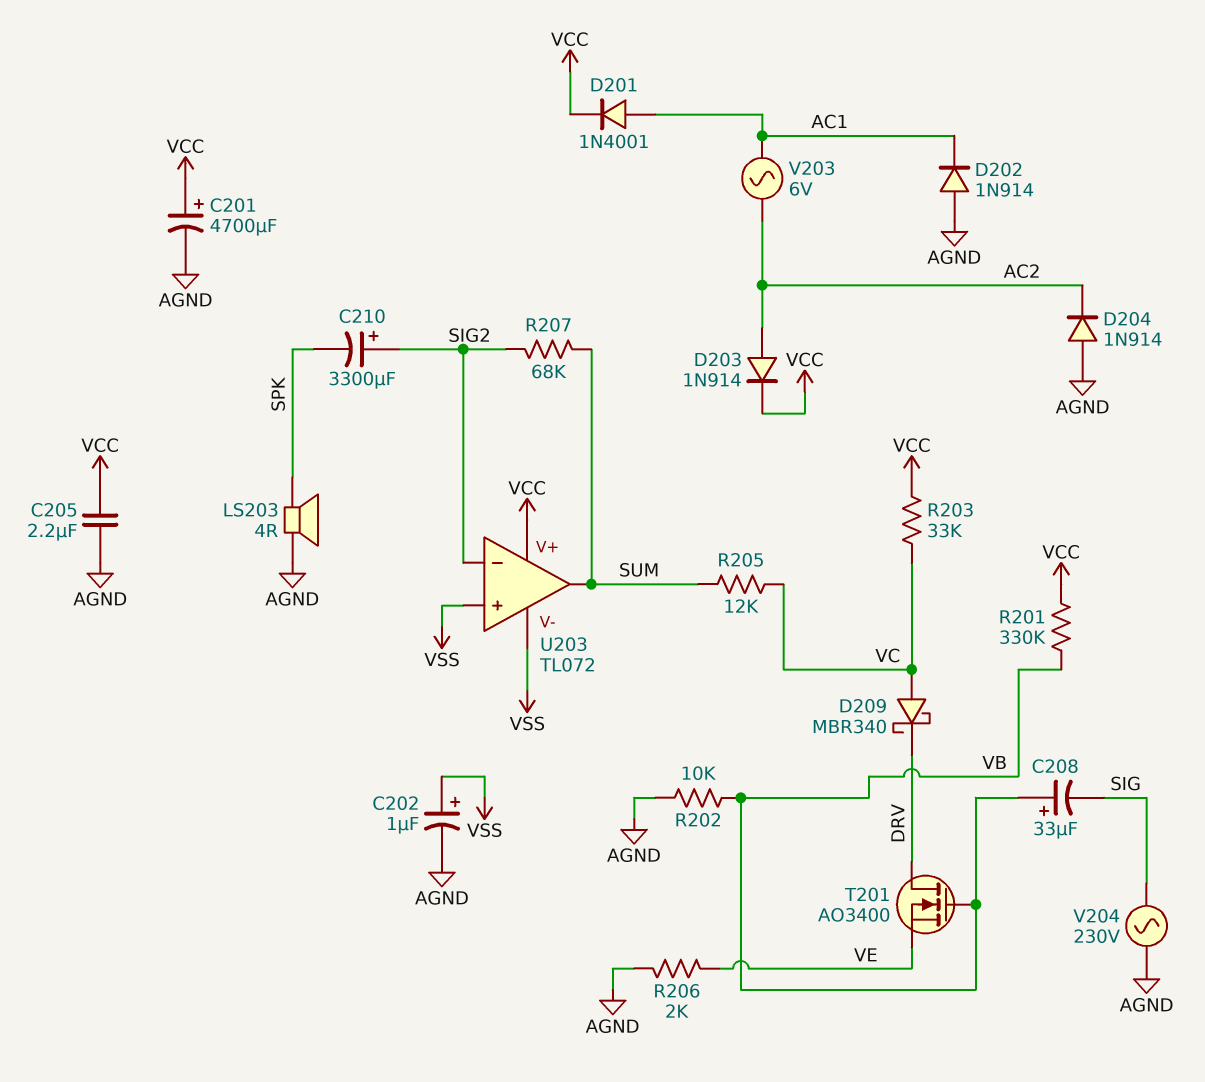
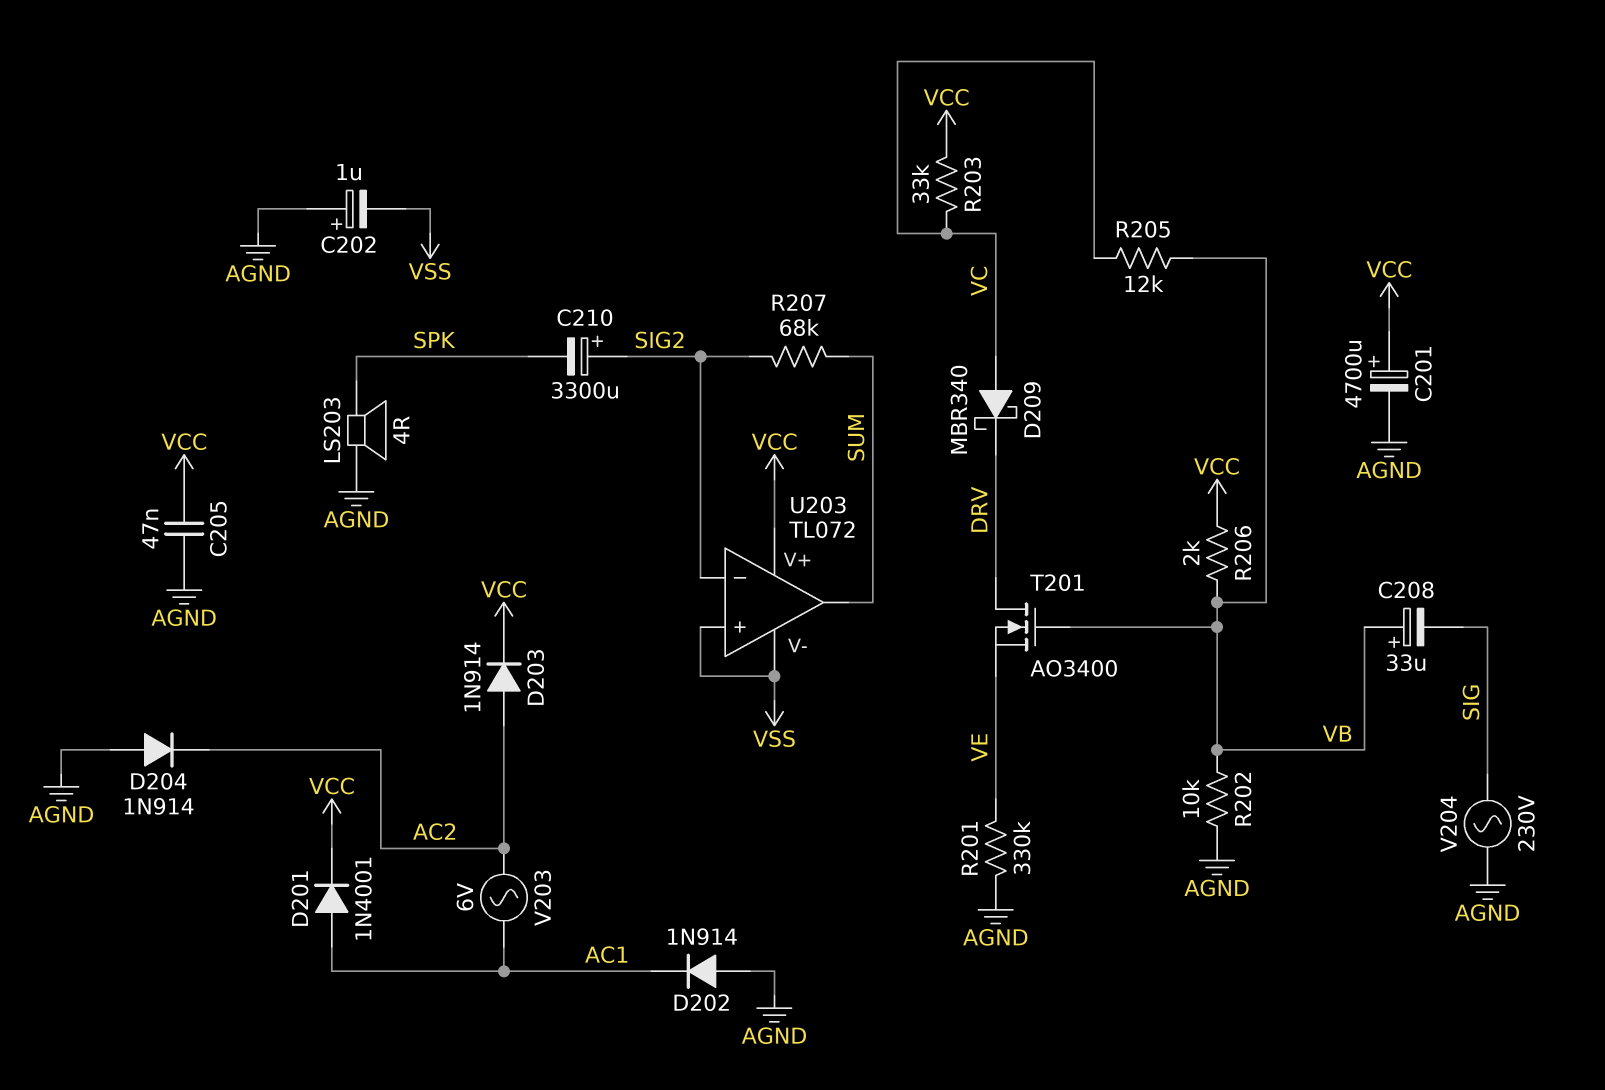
C202: 1uF (plus VSS, minus AGND) -> 1uF (plus AGND, minus VSS)
C205: 2.2uF (AGND, VCC) -> 47nF (AGND, VCC)
R201: 330k (VB, VCC) -> 330k (AGND, VE)
R205: 12k (SUM, VC) -> 12k (VB, VC)
R206: 2k (AGND, VE) -> 2k (VB, VCC)

